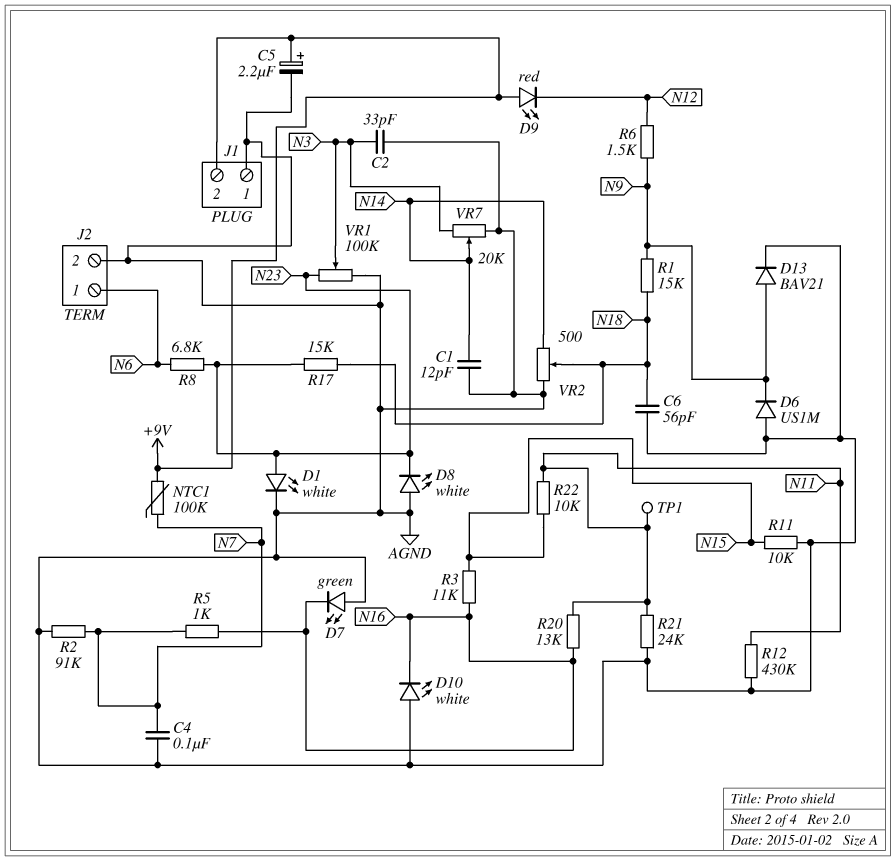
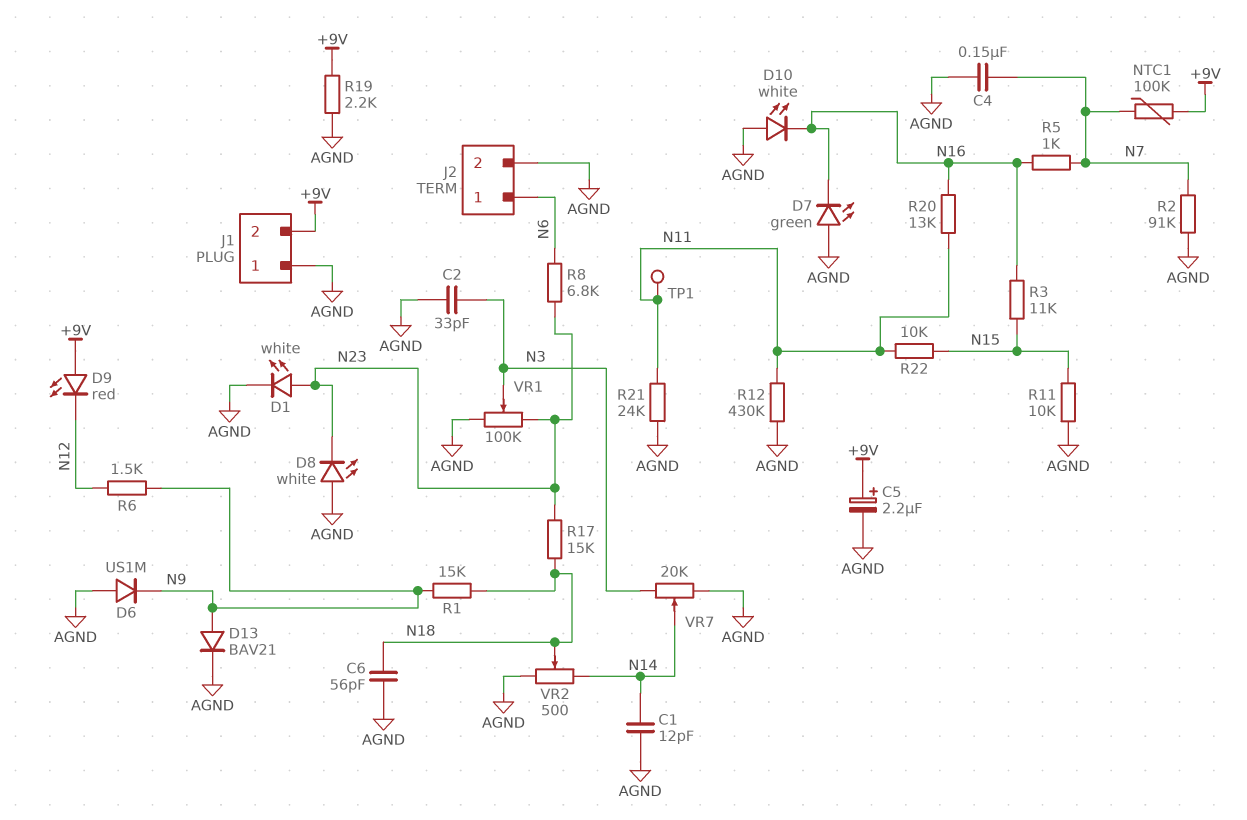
C4: 100nF (AGND, N7) -> 150nF (AGND, N7)
R19: none -> 2.2k (+9V, AGND)

